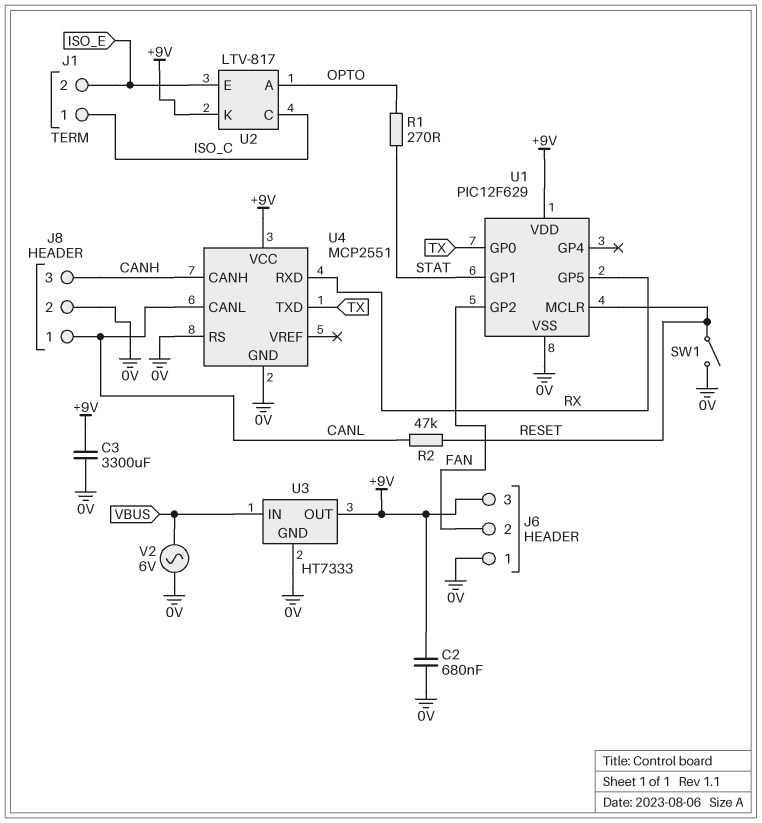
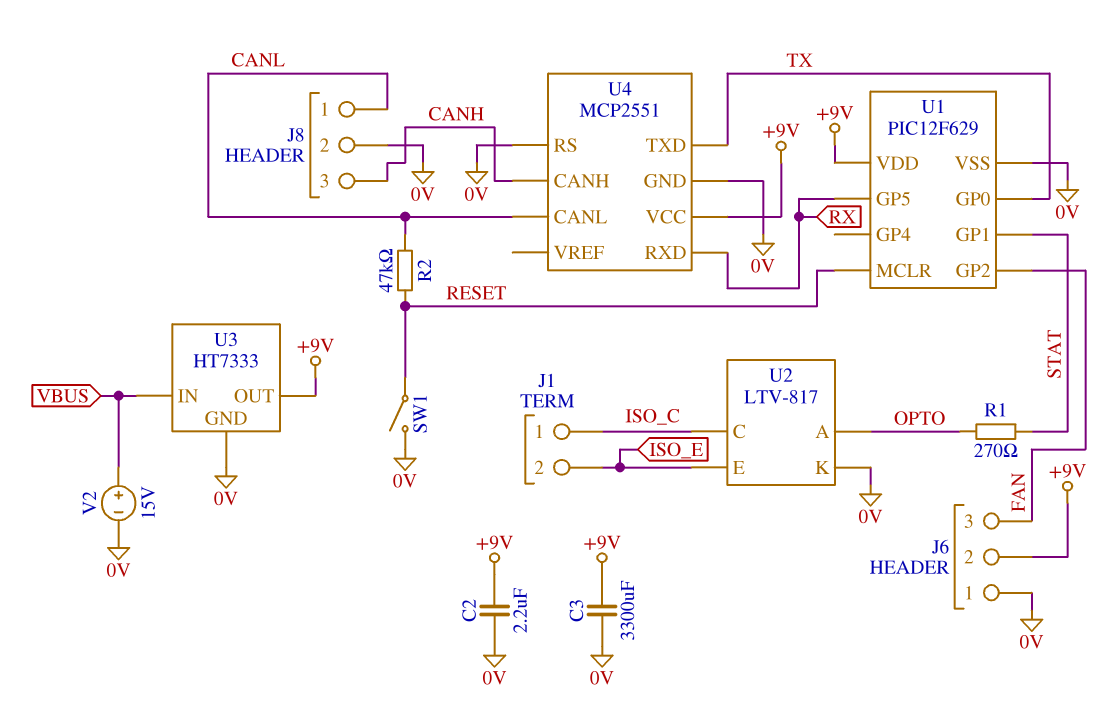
C2: 680nF (+9V, 0V) -> 2.2uF (+9V, 0V)
J6 pin 2: FAN -> +9V
J6 pin 3: +9V -> FAN
U2 pin K: +9V -> 0V
V2: AC 6V (0V, VBUS) -> 15V (plus VBUS, minus 0V)

